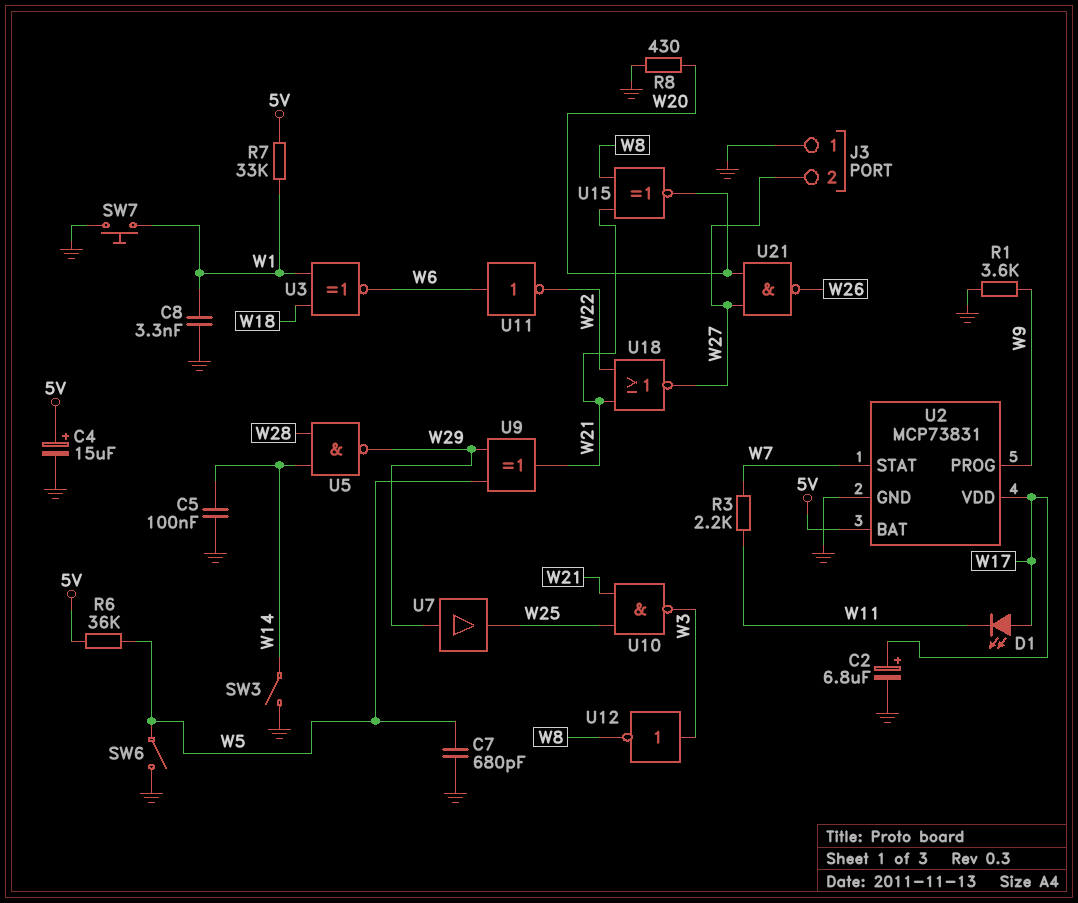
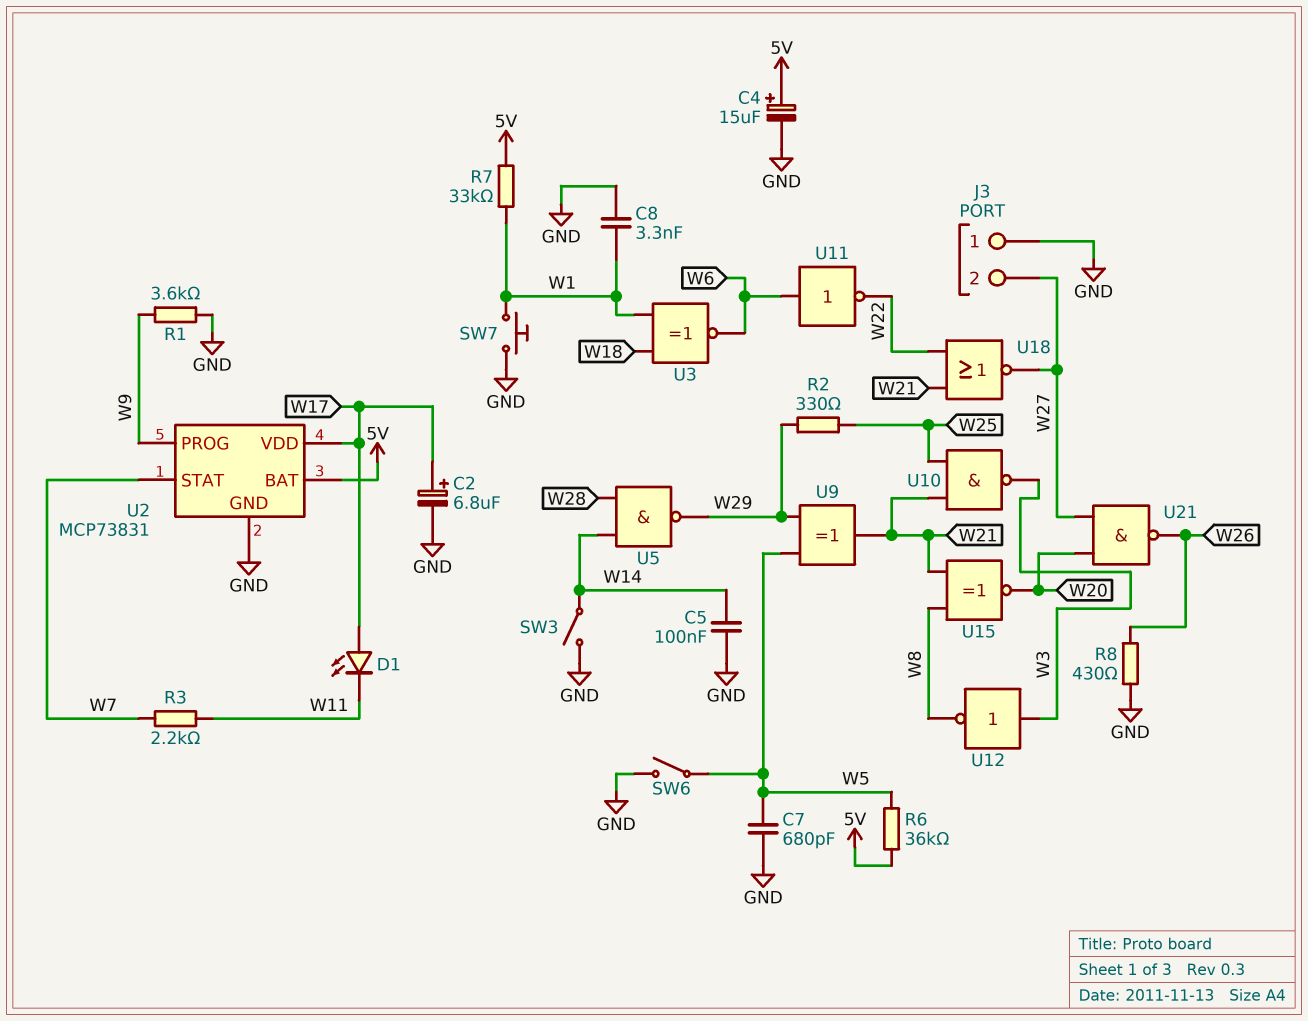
R2: none -> 330 (W25, W29)
R8: 430 (GND, W20) -> 430 (GND, W26)
U7: buffer (in W29, out W25) -> none

